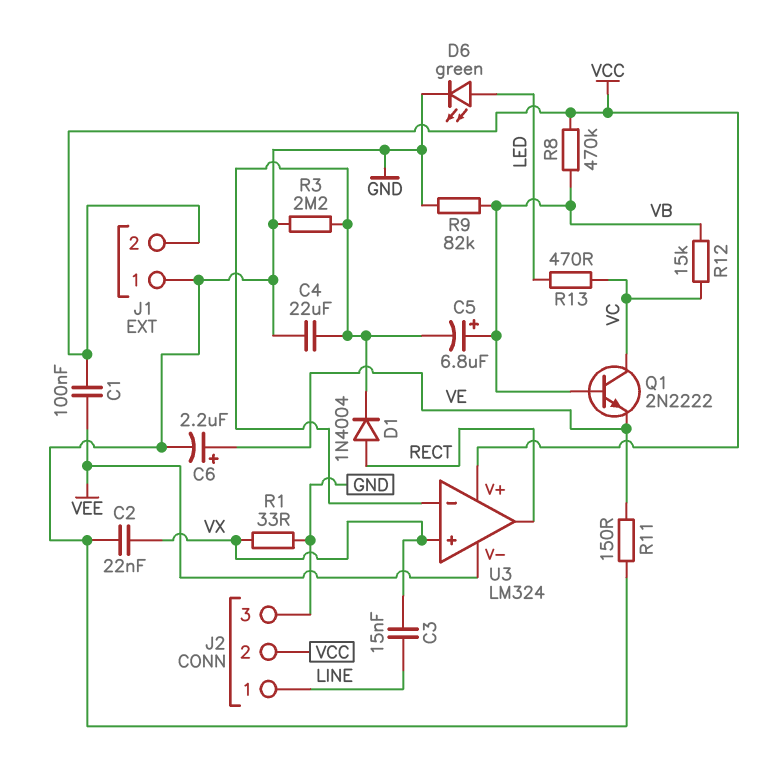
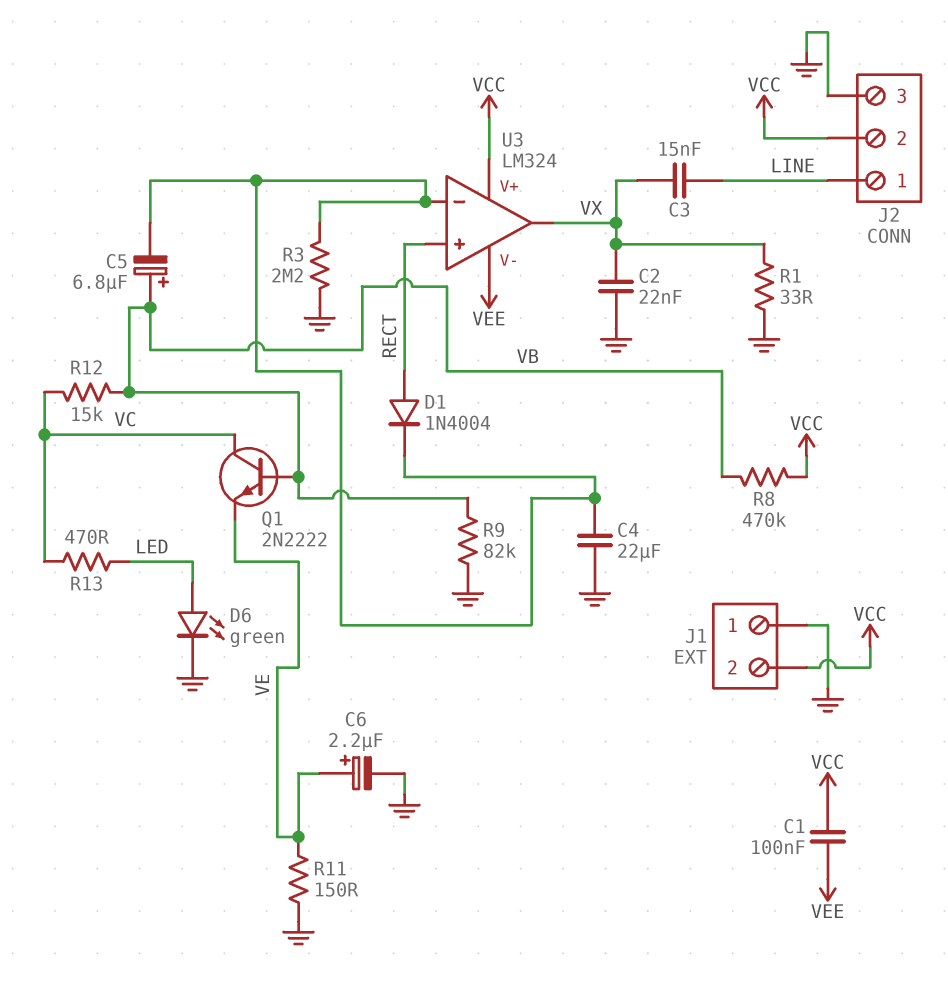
U3 pin in+: VX -> RECT
U3 pin out: RECT -> VX

